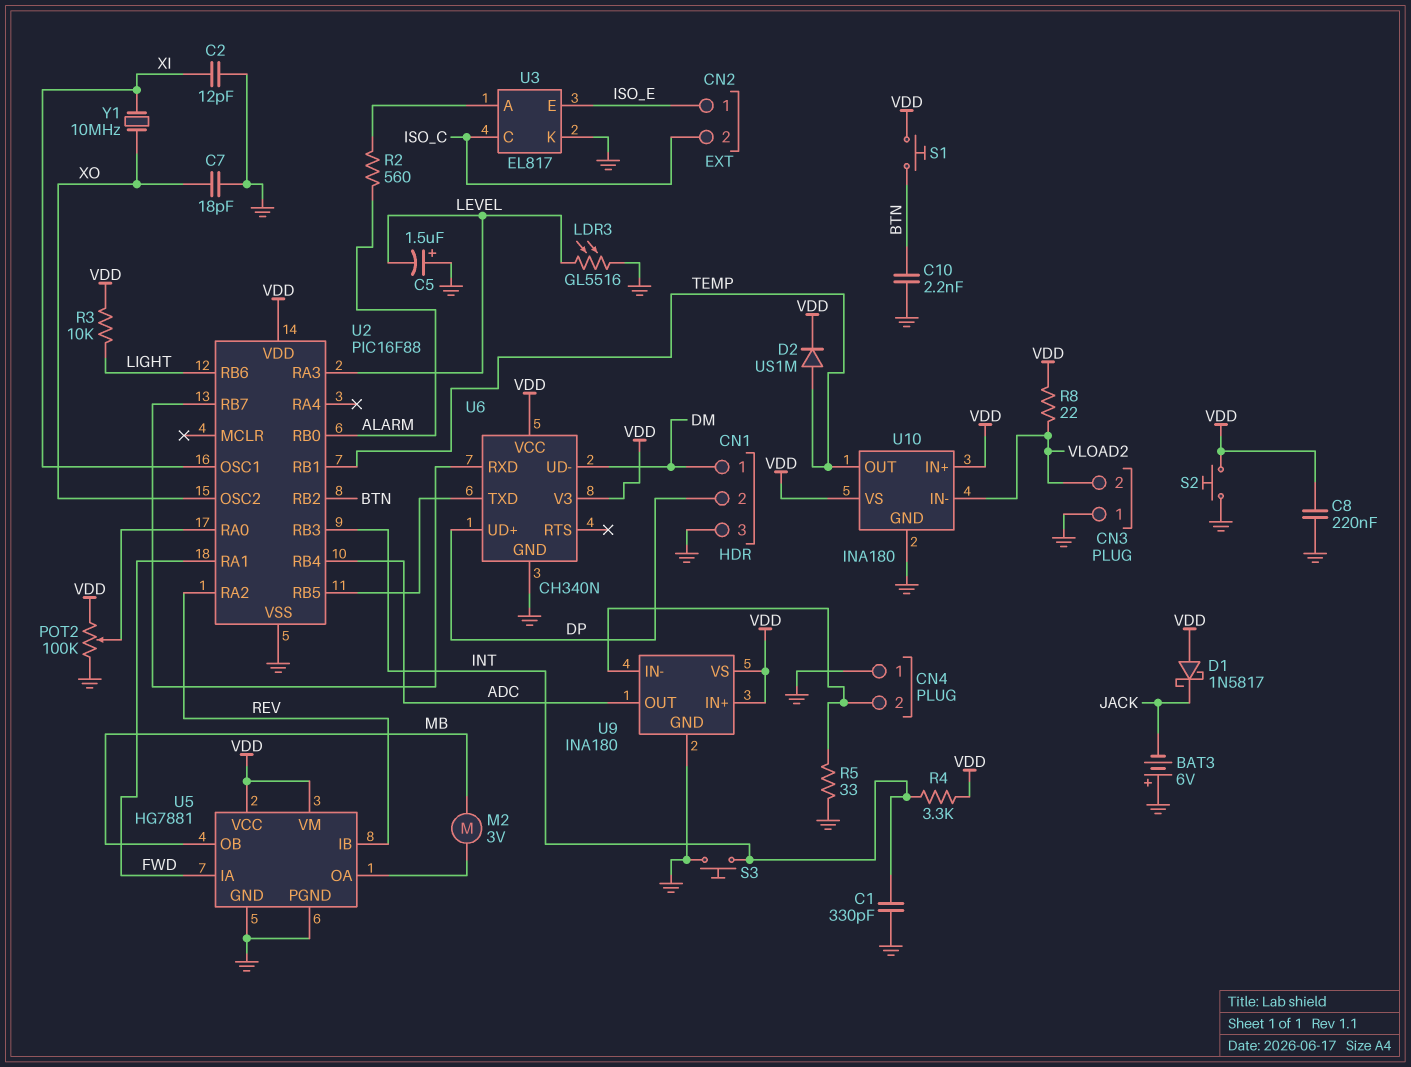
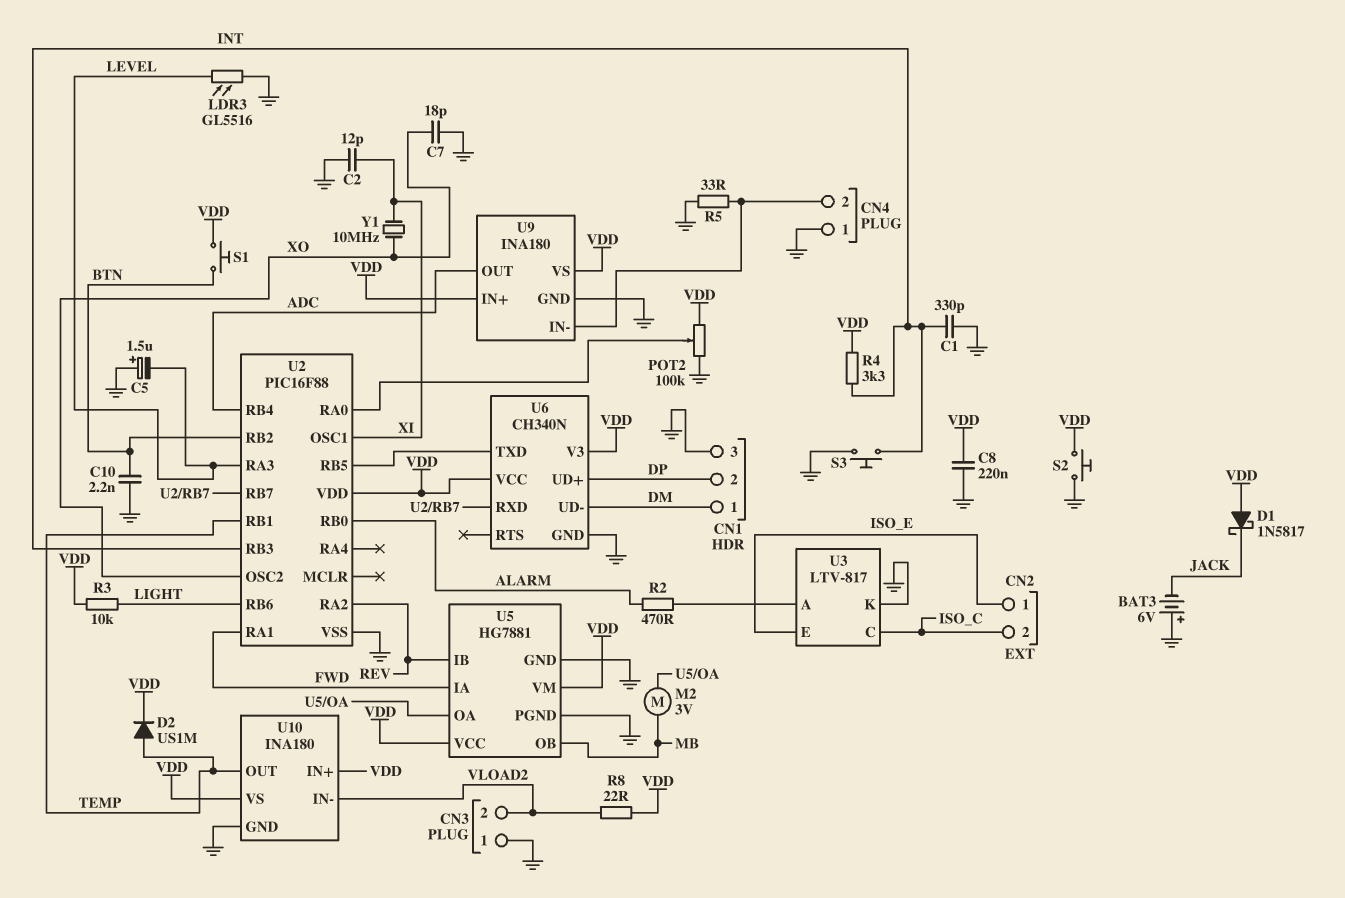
R2: 560 (ALARM, U3/A) -> 470 (ALARM, U3/A)
U3: EL817 -> LTV-817

